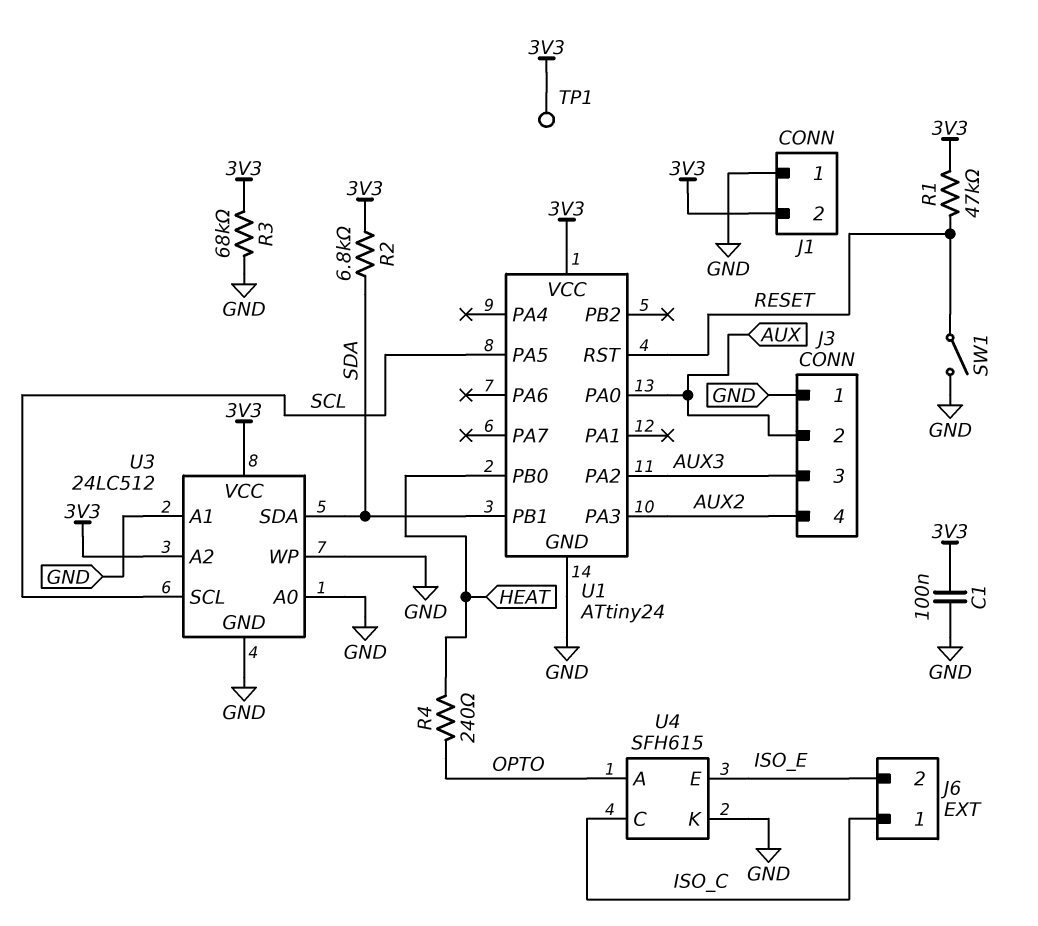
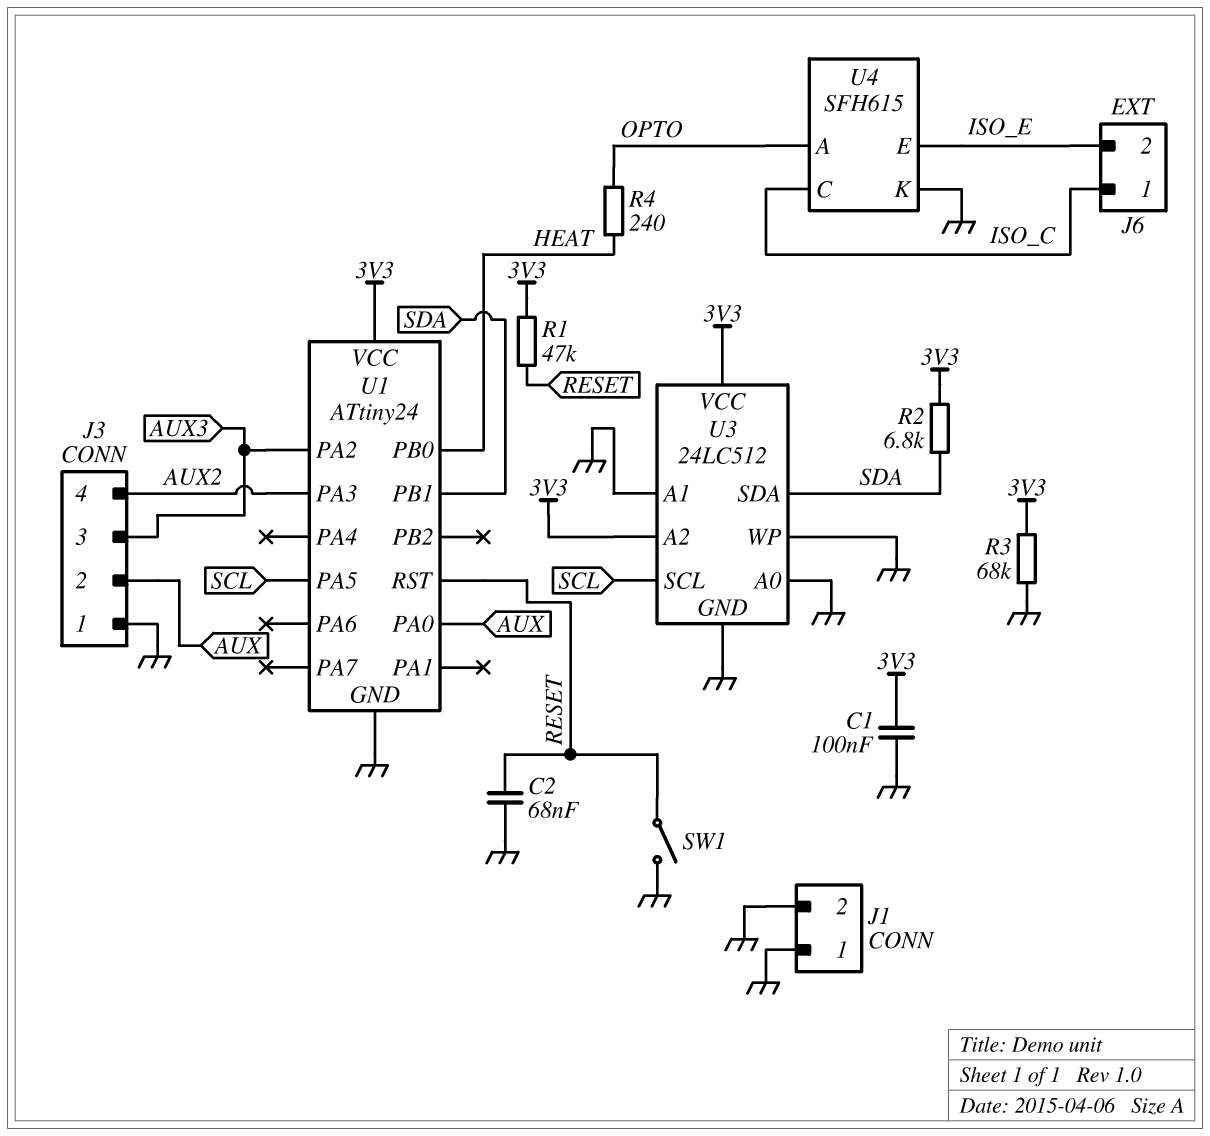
C2: none -> 68nF (GND, RESET)
J1 pin 2: 3V3 -> GND
TP1: test point (3V3) -> none

